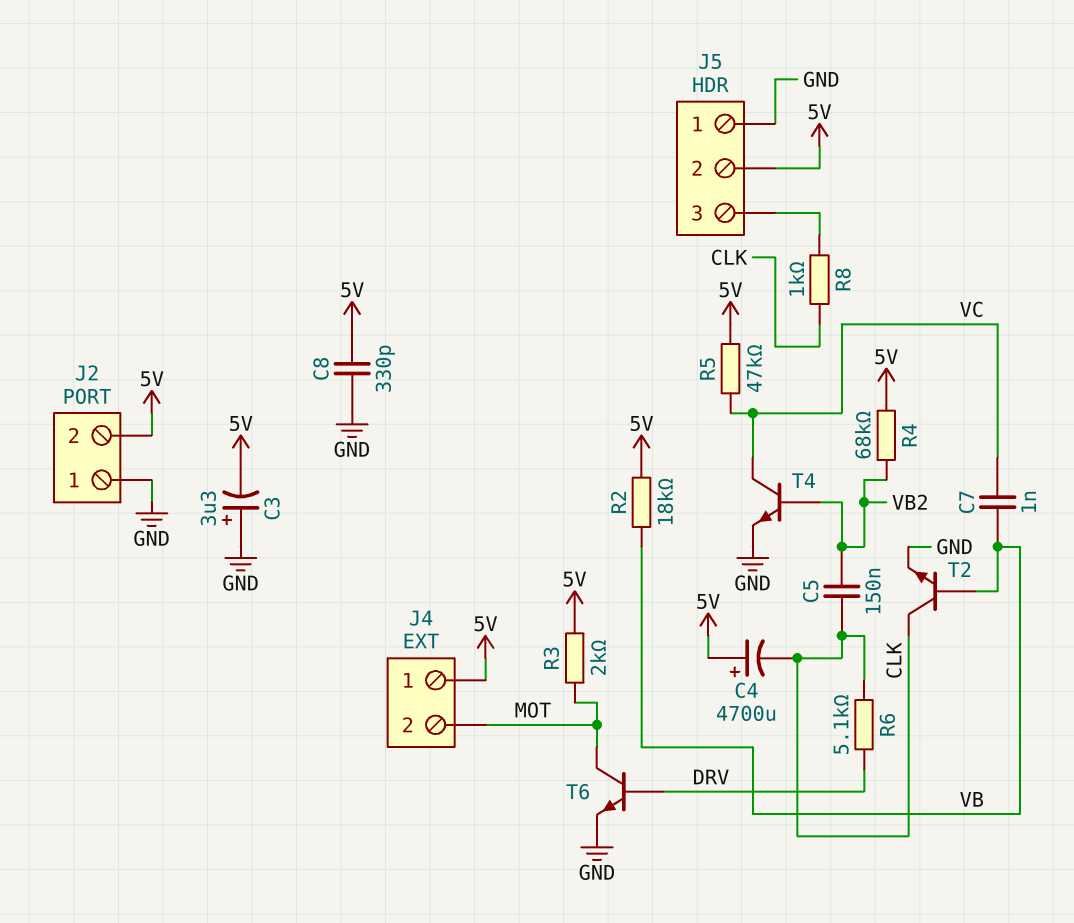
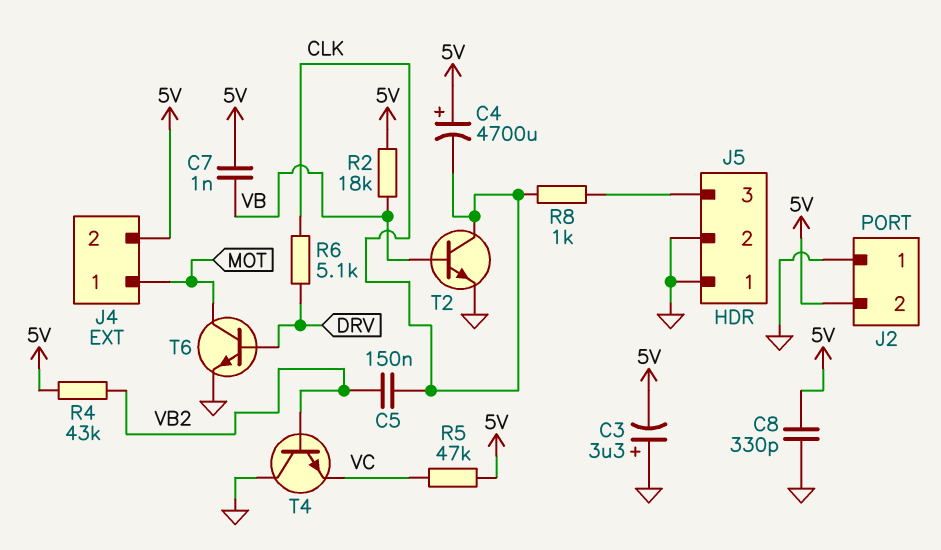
C7: 1nF (VB, VC) -> 1nF (5V, VB)
J4 pin 1: 5V -> MOT
J4 pin 2: MOT -> 5V
J5 pin 2: 5V -> GND
R3: 2k (5V, MOT) -> none
R4: 68k (5V, VB2) -> 43k (5V, VB2)
T4: NPN (B VB2, C VC, E GND) -> NPN (B VB2, C GND, E VC)

